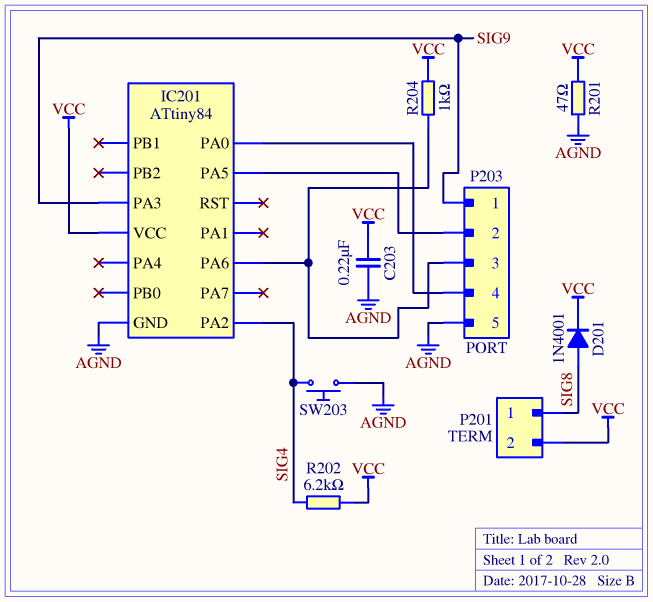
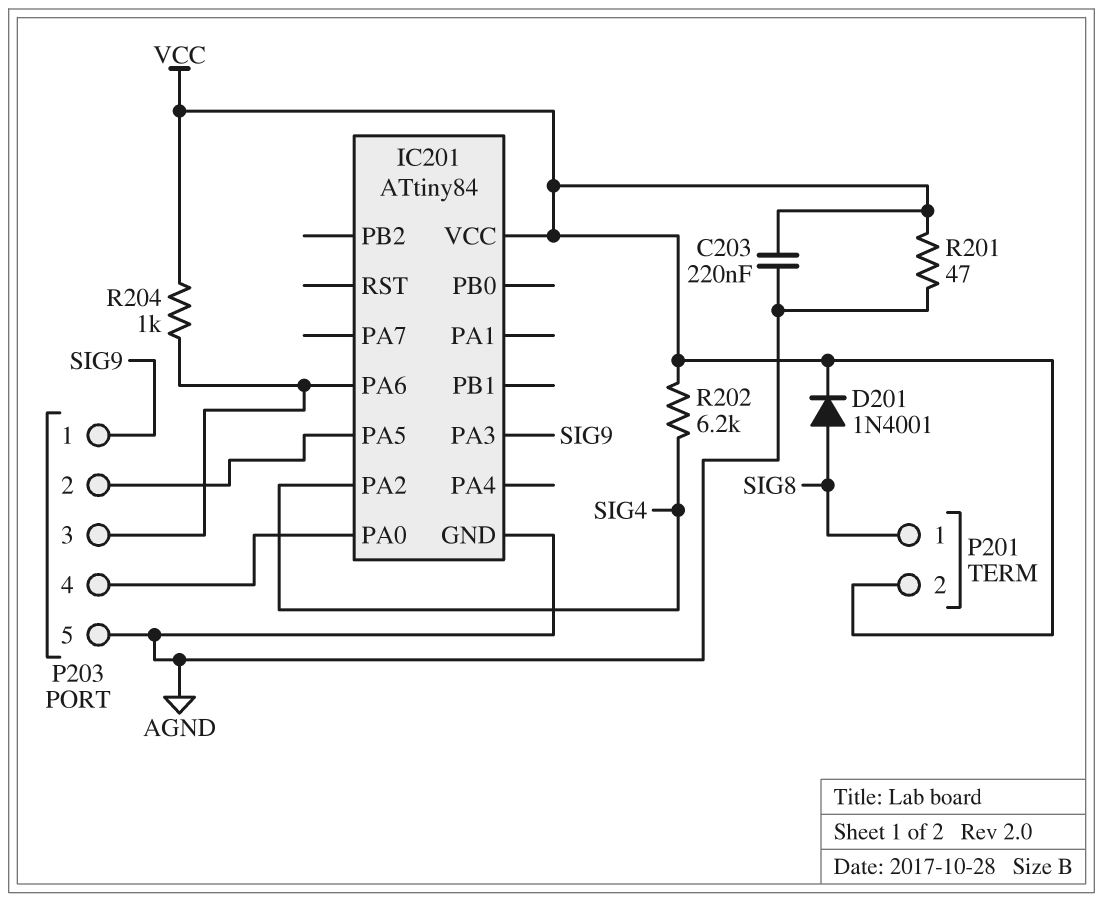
SW203: button (AGND, SIG4) -> none

